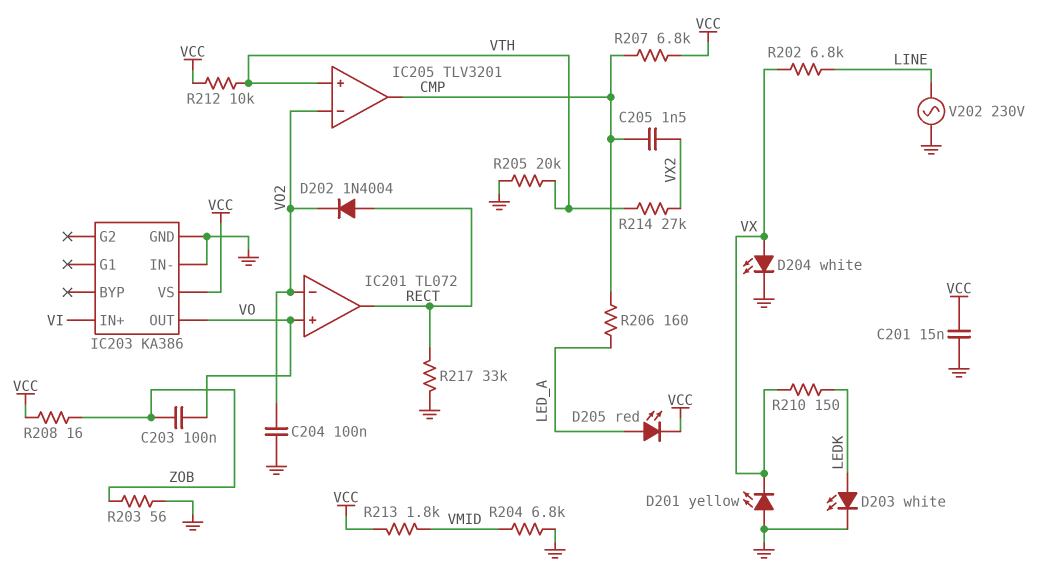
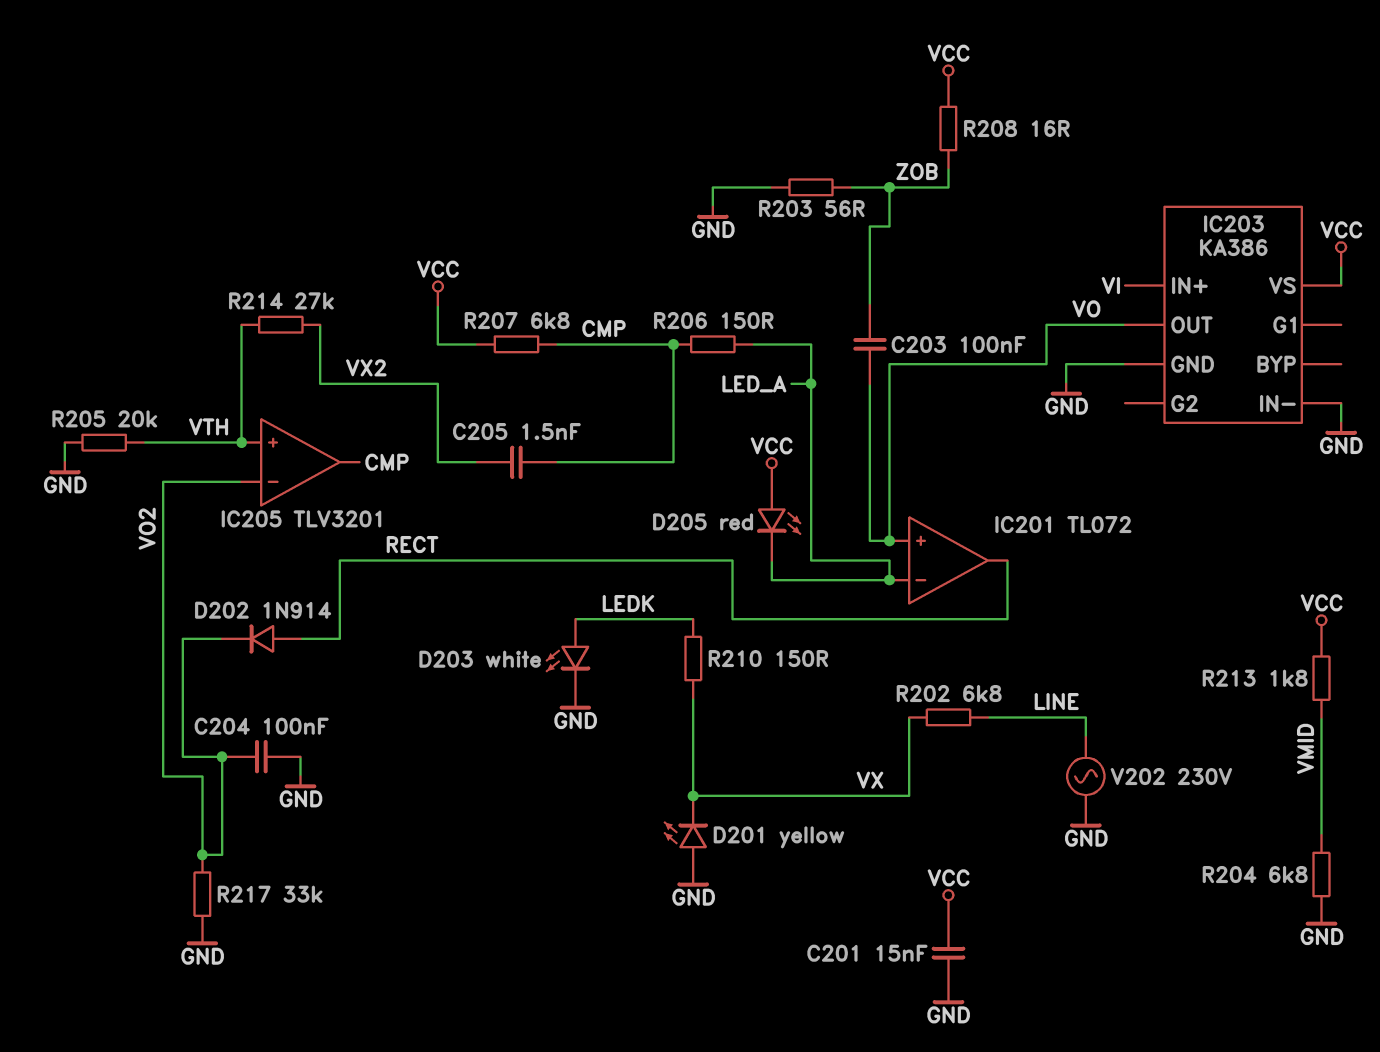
D202: diode 1N4004 (A RECT, K VO2) -> diode 1N914 (A RECT, K VO2)
D204: LED white (A VX, K GND) -> none
D205: LED red (A LED_A, K VCC) -> LED red (A VCC, K LED_A)
IC201 pin in-: VO2 -> LED_A
R206: 160 (CMP, LED_A) -> 150 (CMP, LED_A)
R212: 10k (VCC, VTH) -> none
R217: 33k (GND, RECT) -> 33k (GND, VO2)

